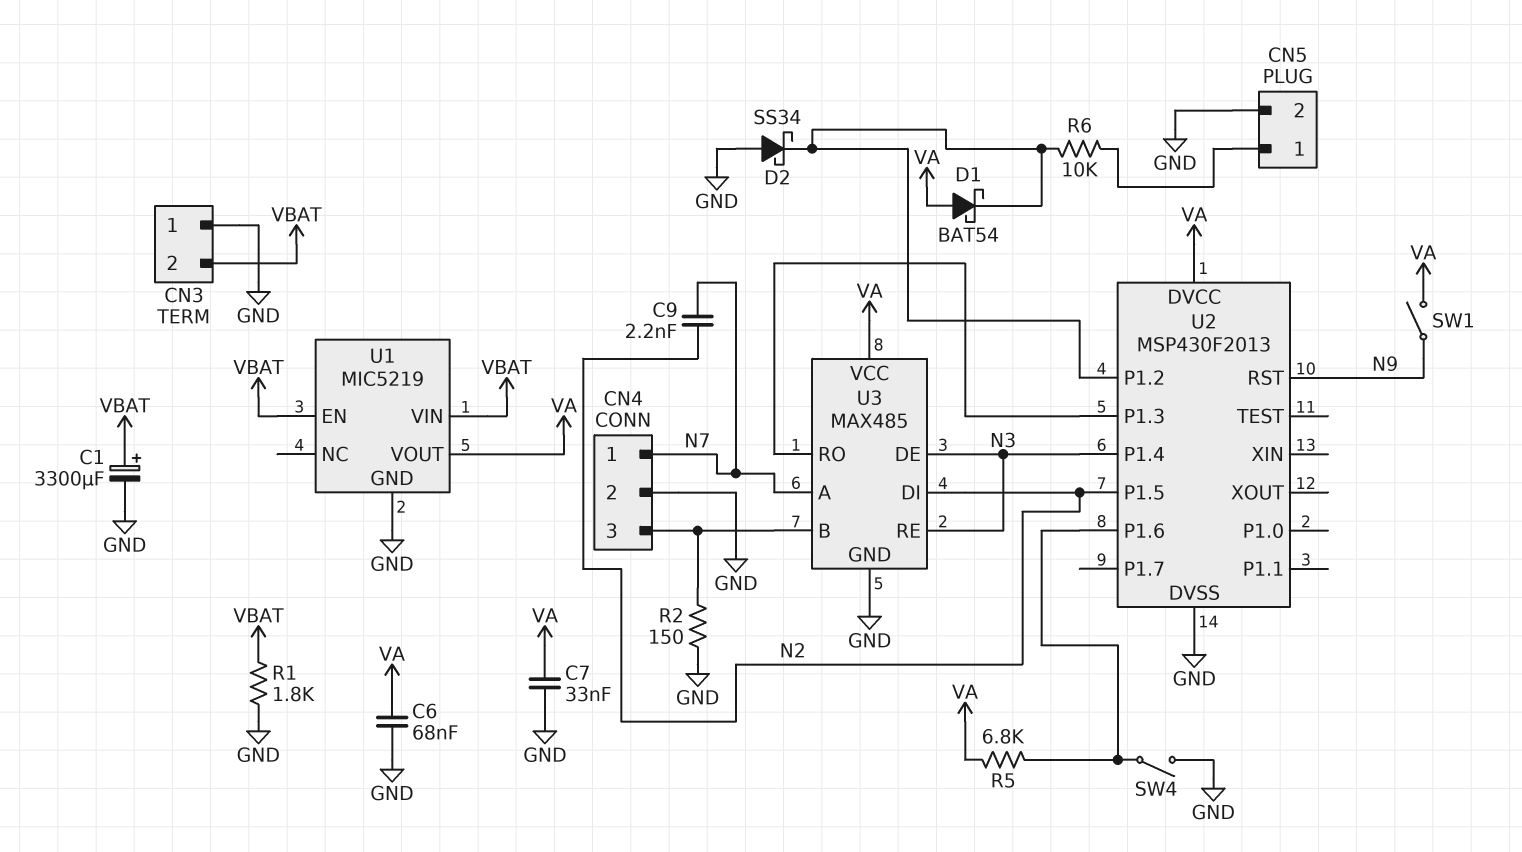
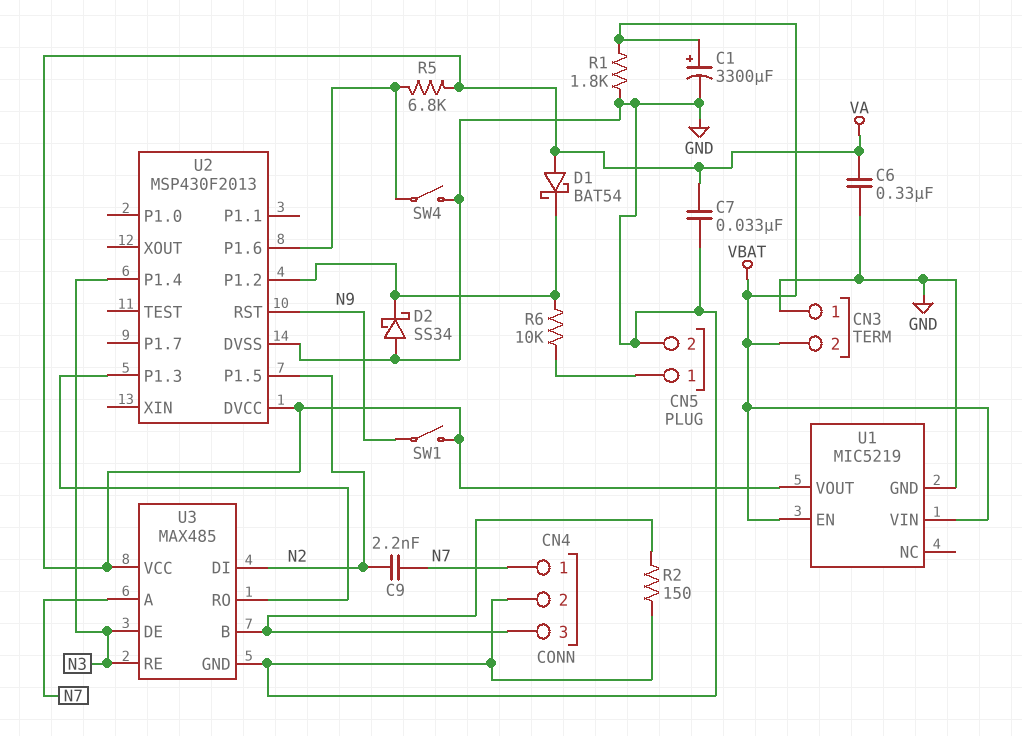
C6: 68nF (GND, VA) -> 330nF (GND, VA)

